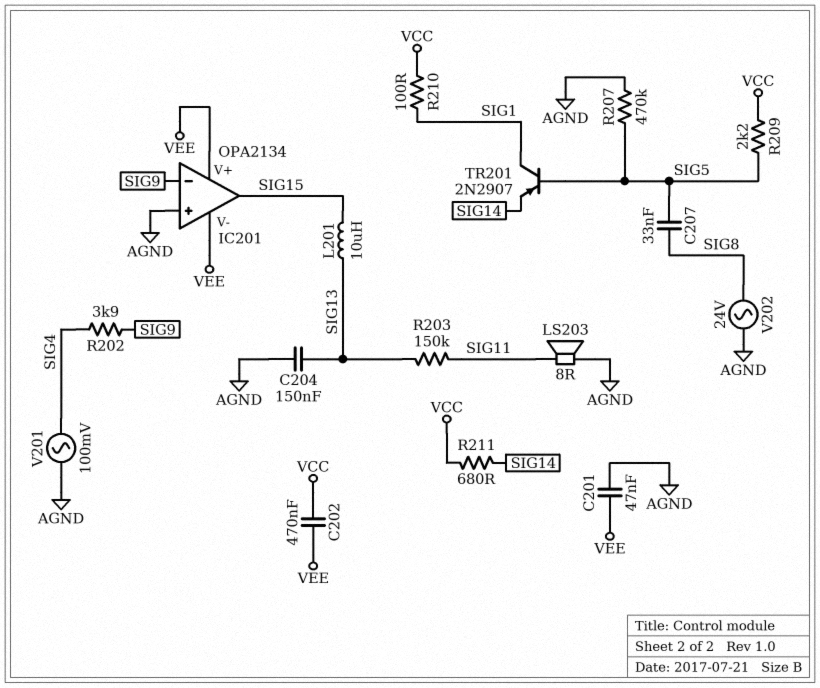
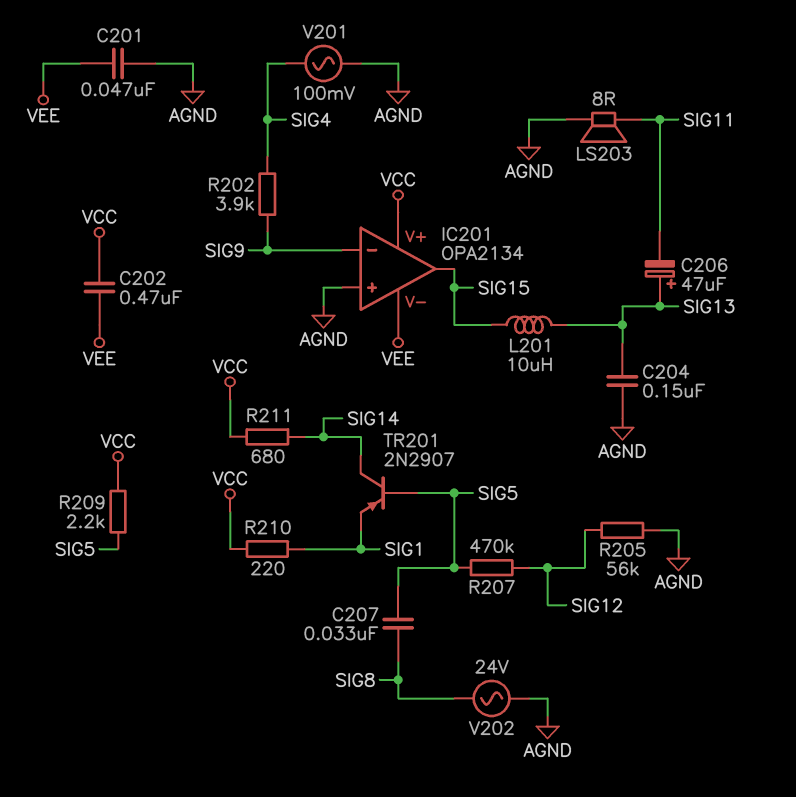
C206: none -> 47uF (plus SIG13, minus SIG11)
IC201 pin V+: VEE -> VCC
R203: 150k (SIG11, SIG13) -> none
R205: none -> 56k (AGND, SIG12)
R207: 470k (AGND, SIG5) -> 470k (SIG5, SIG12)
R210: 100 (SIG1, VCC) -> 220 (SIG1, VCC)
TR201: PNP 2N2907 (B SIG5, C SIG1, E SIG14) -> PNP 2N2907 (B SIG5, C SIG14, E SIG1)

